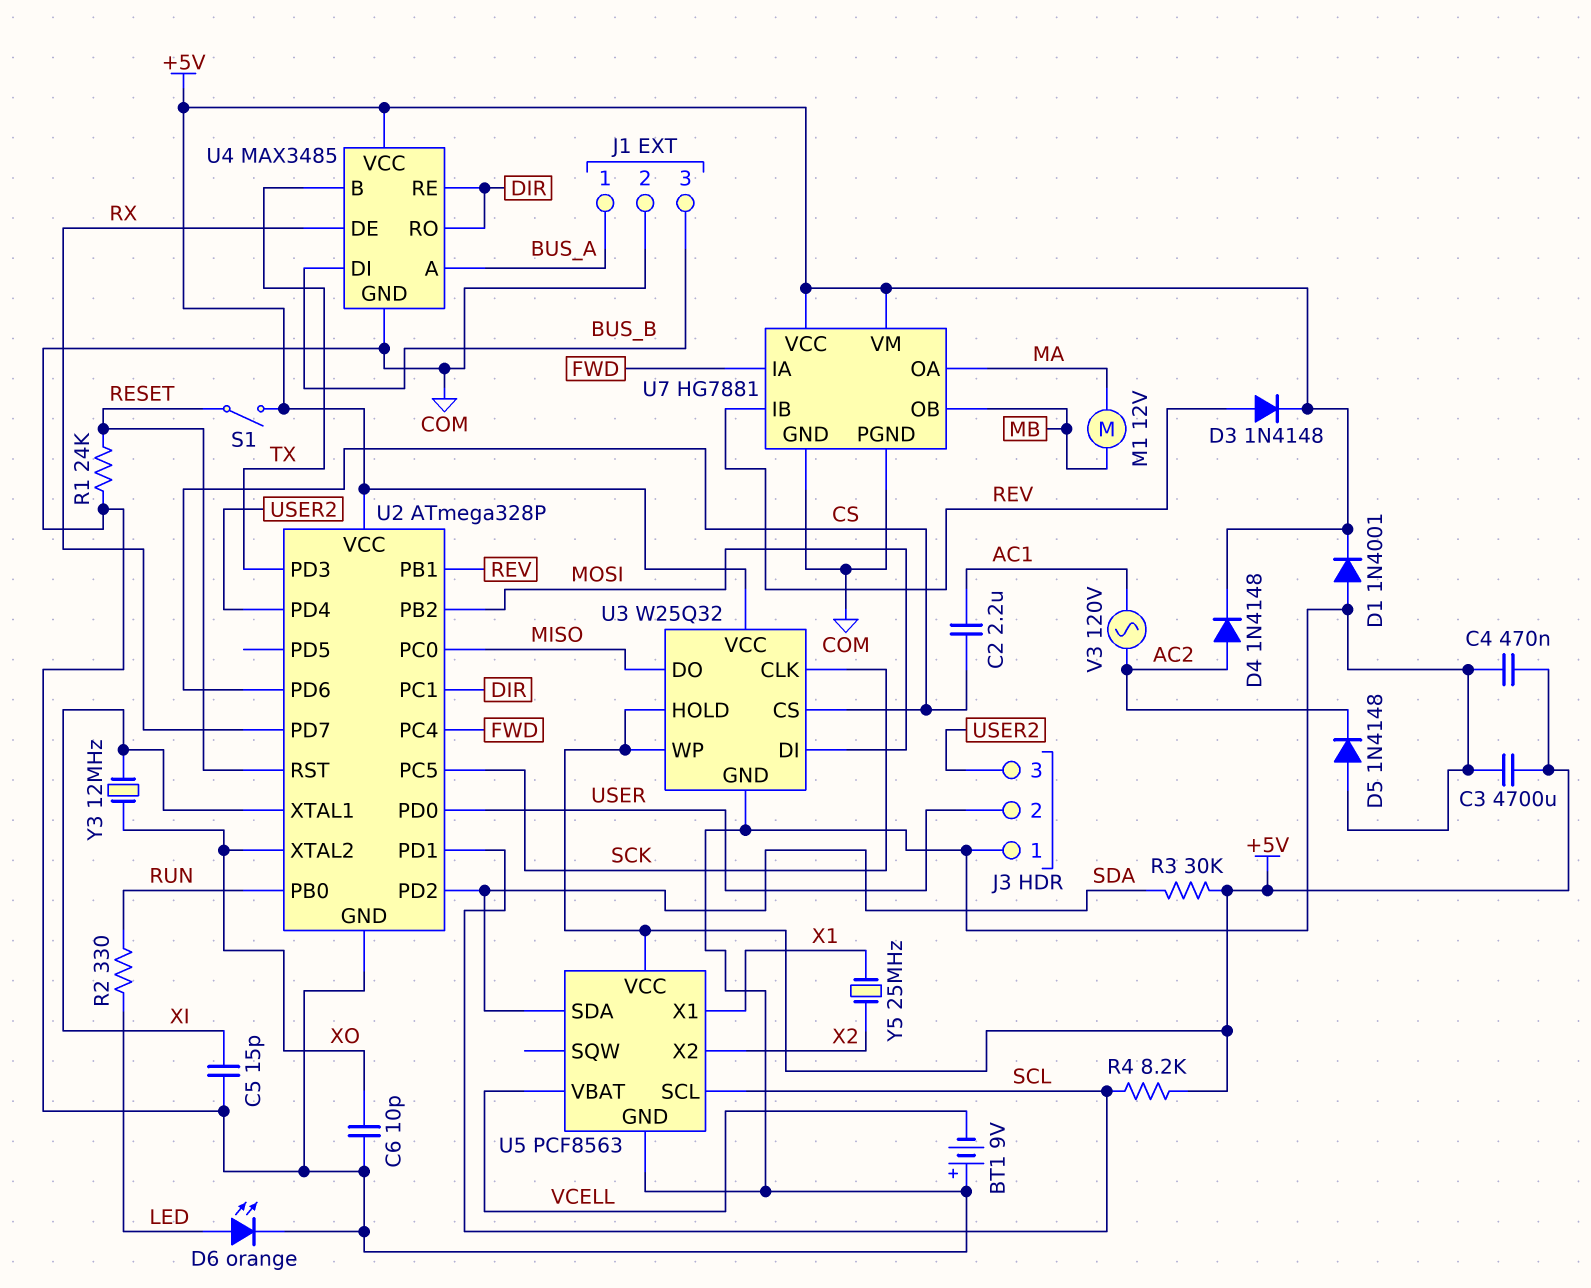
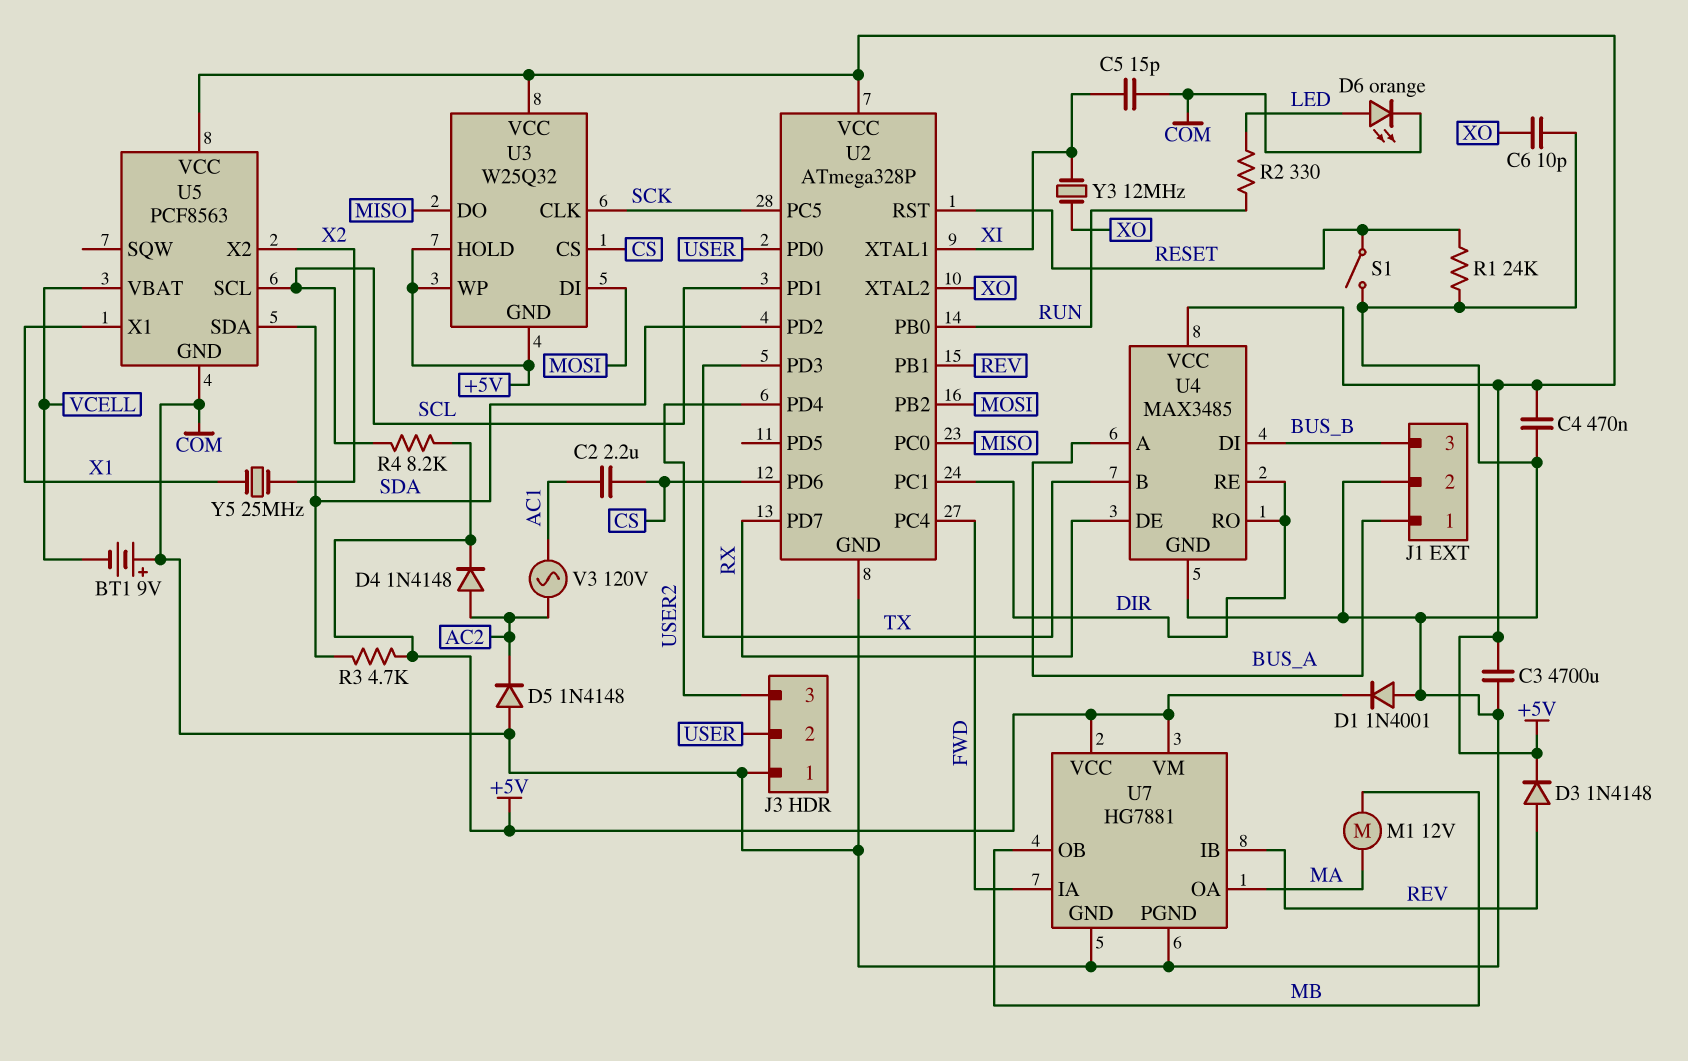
R3: 30k (+5V, SDA) -> 4.7k (+5V, SDA)
S1: switch (+5V, RESET) -> switch (COM, RESET)
U3 pin GND: COM -> +5V

